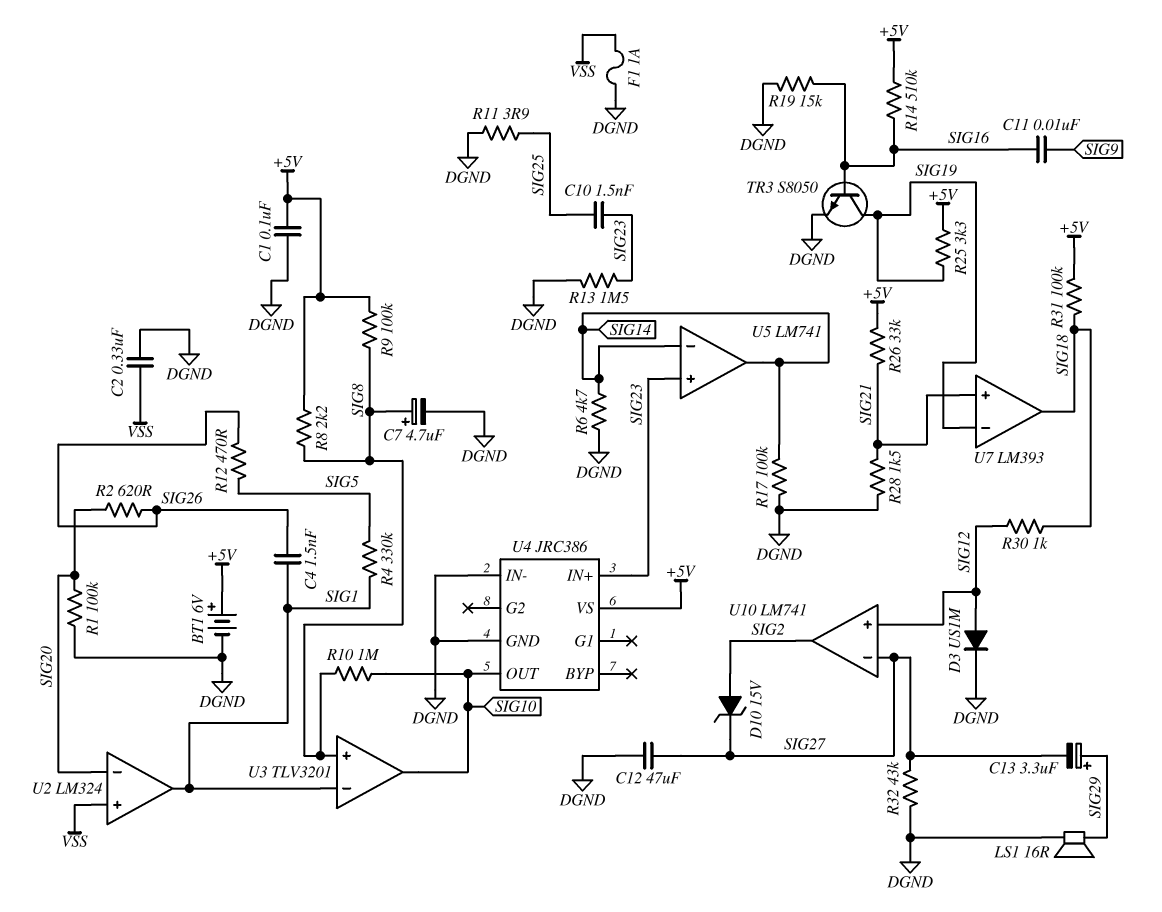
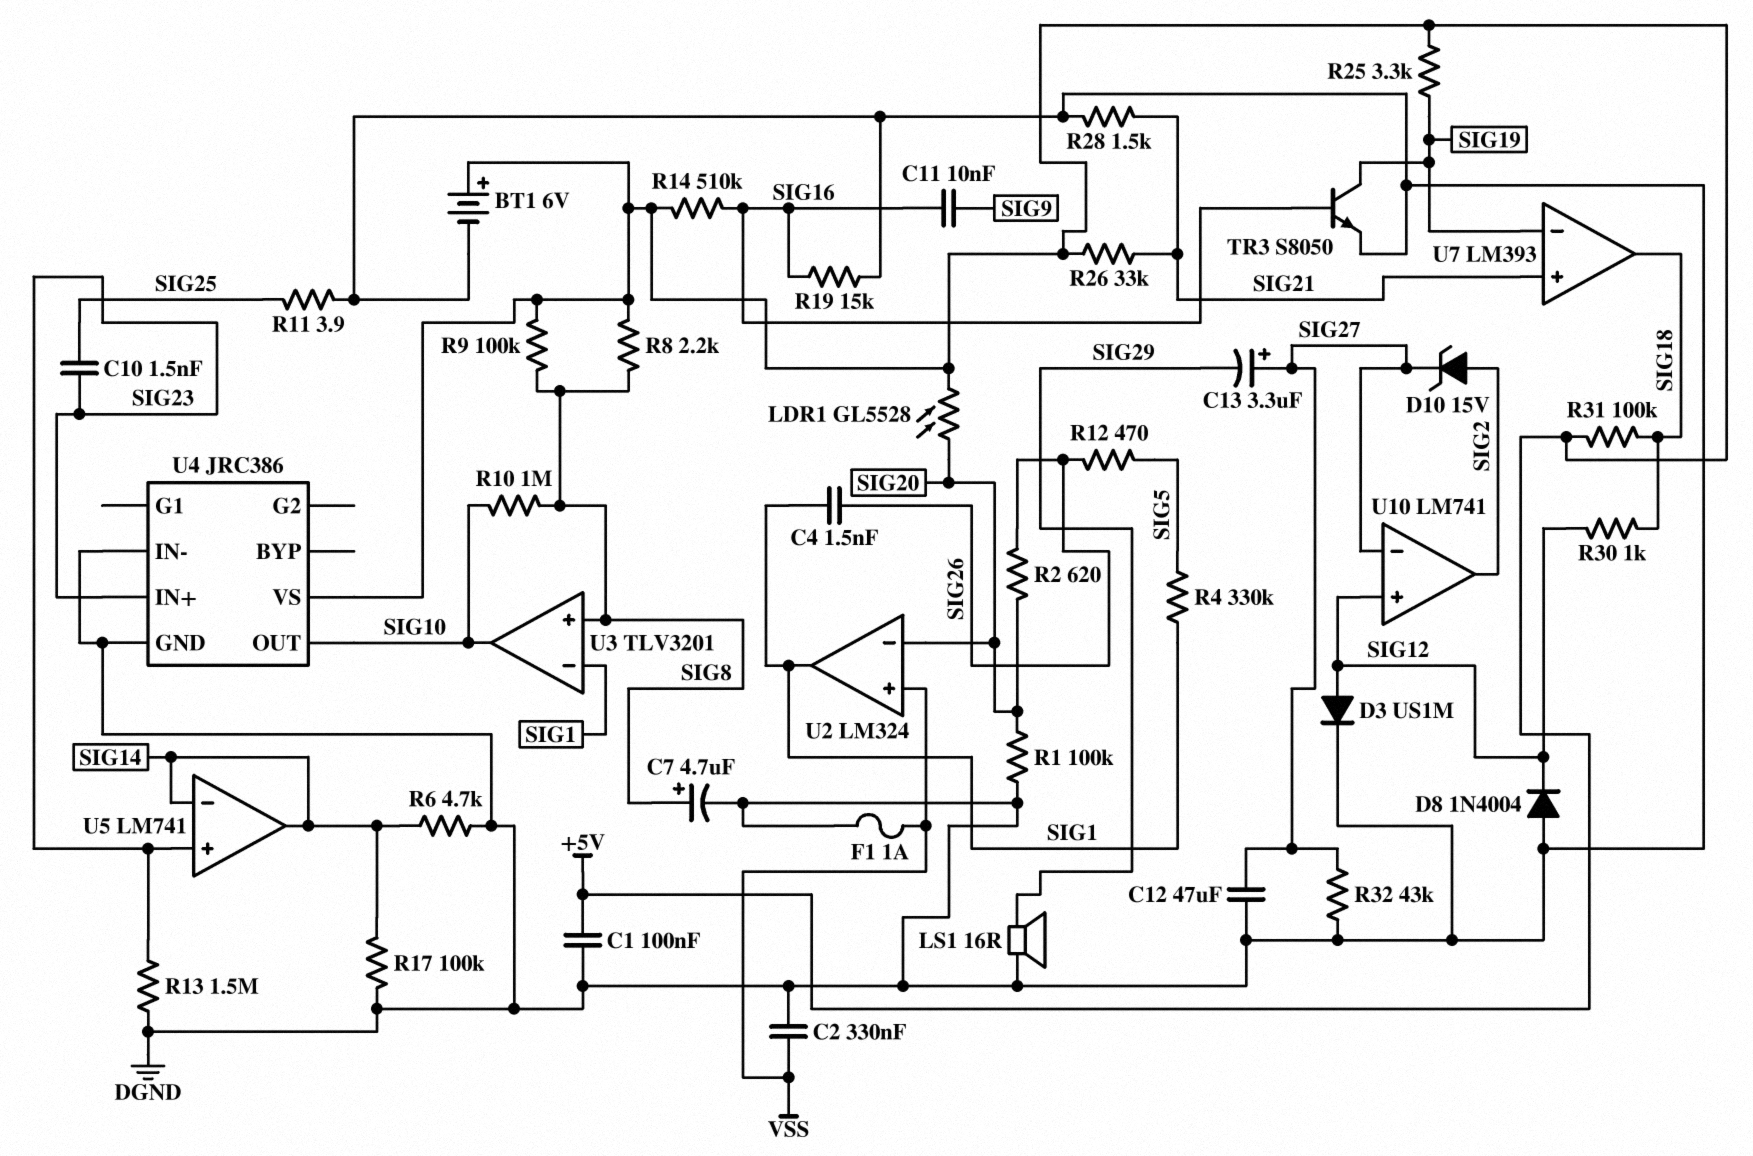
C13: 3.3uF (plus SIG29, minus SIG27) -> 3.3uF (plus SIG27, minus SIG29)
D8: none -> diode 1N4004 (A DGND, K SIG12)
LDR1: none -> GL5528 (+5V, SIG20)

